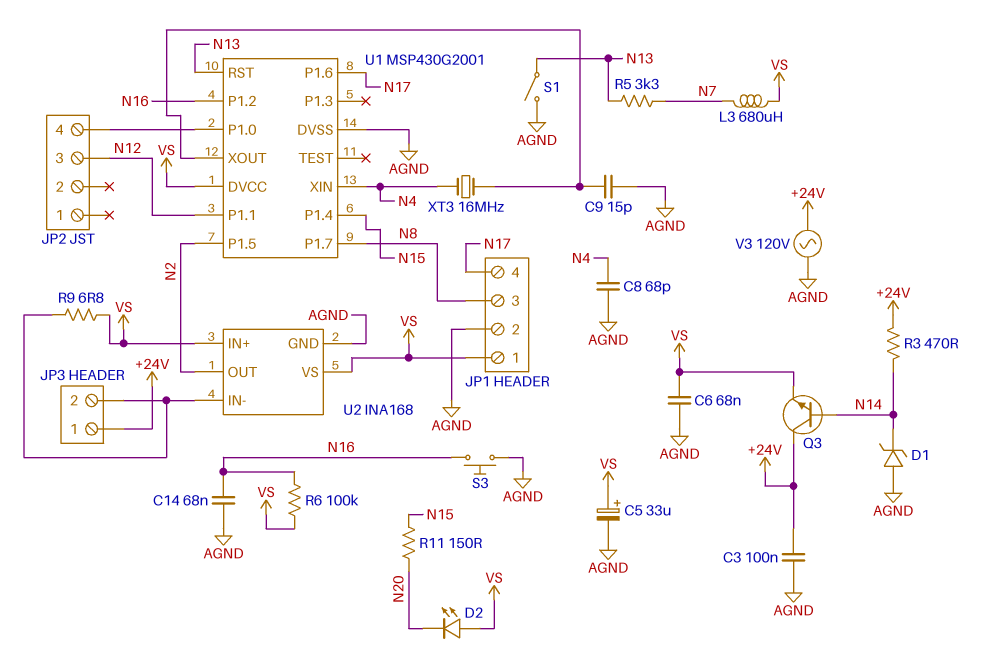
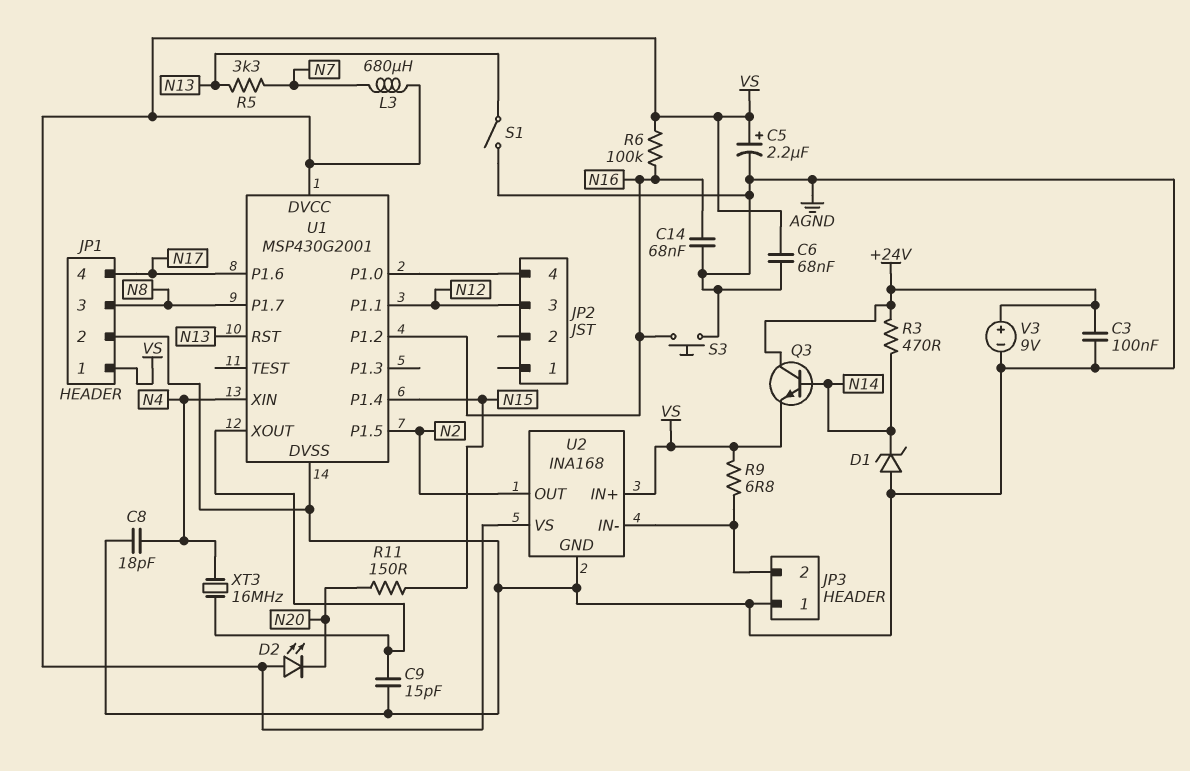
C5: 33uF (plus VS, minus AGND) -> 2.2uF (plus VS, minus AGND)
C8: 68pF (AGND, N4) -> 18pF (AGND, N4)
JP3 pin 1: +24V -> AGND
V3: AC 120V (+24V, AGND) -> 9V (plus +24V, minus AGND)

